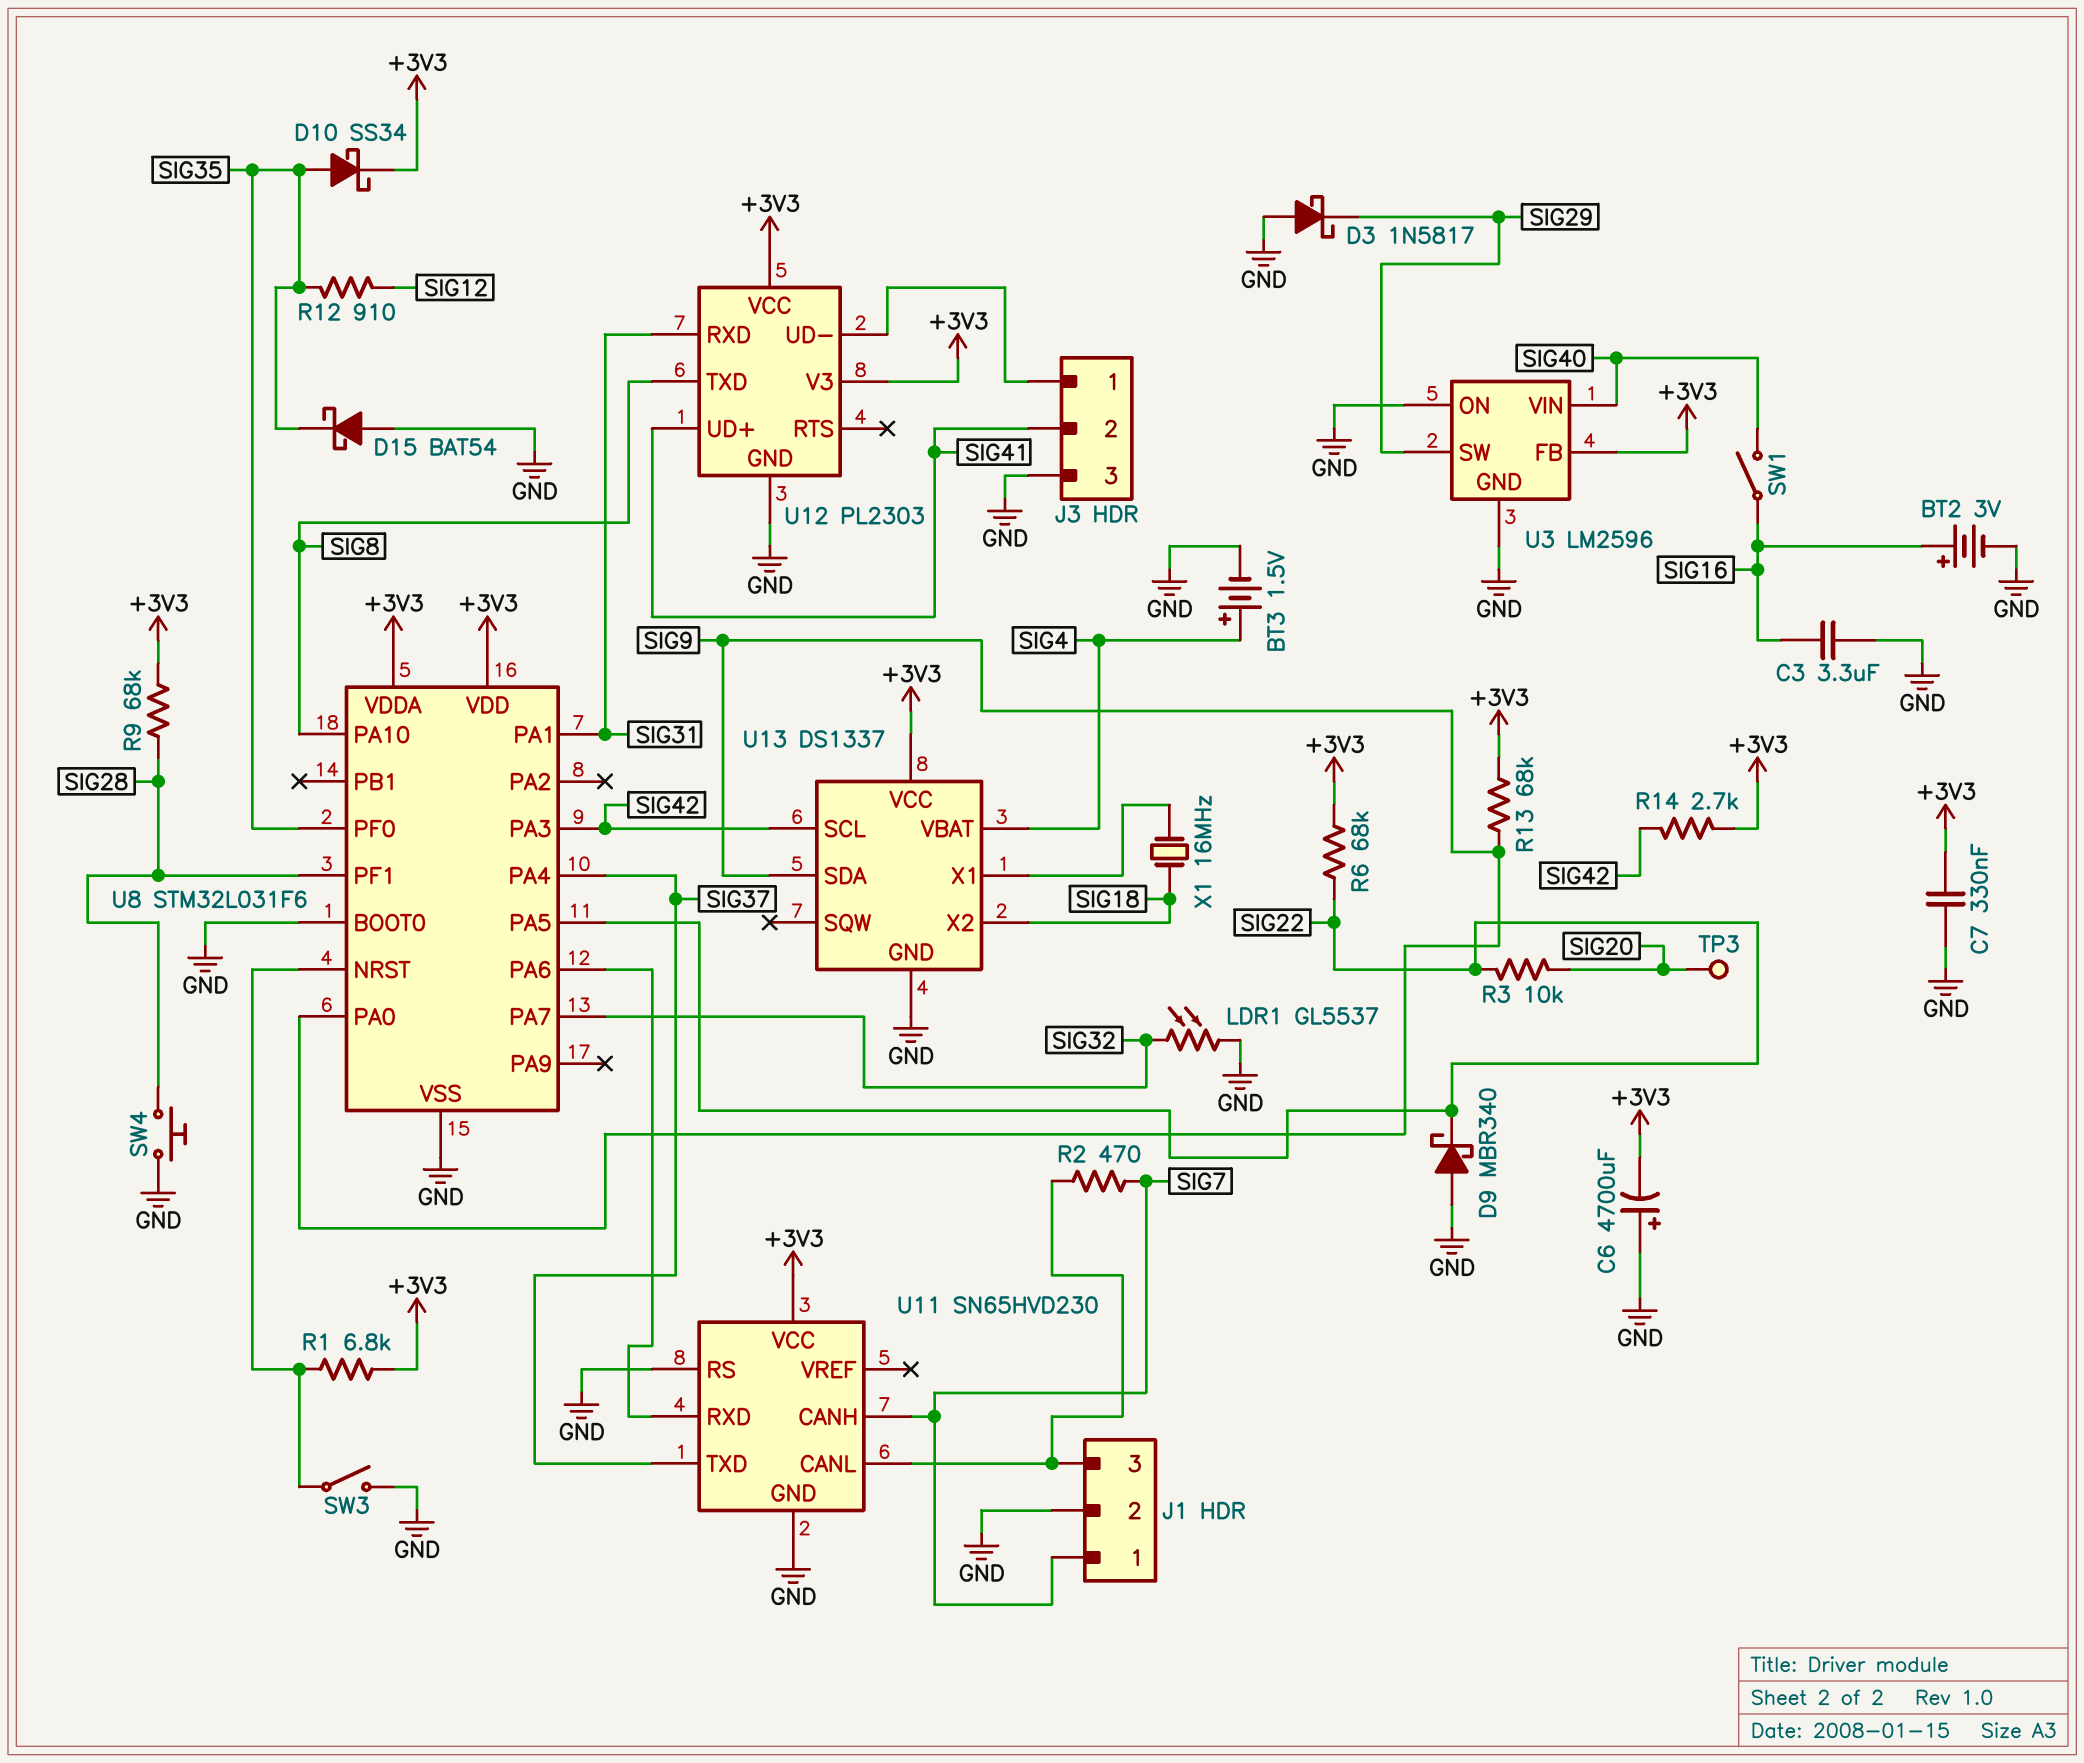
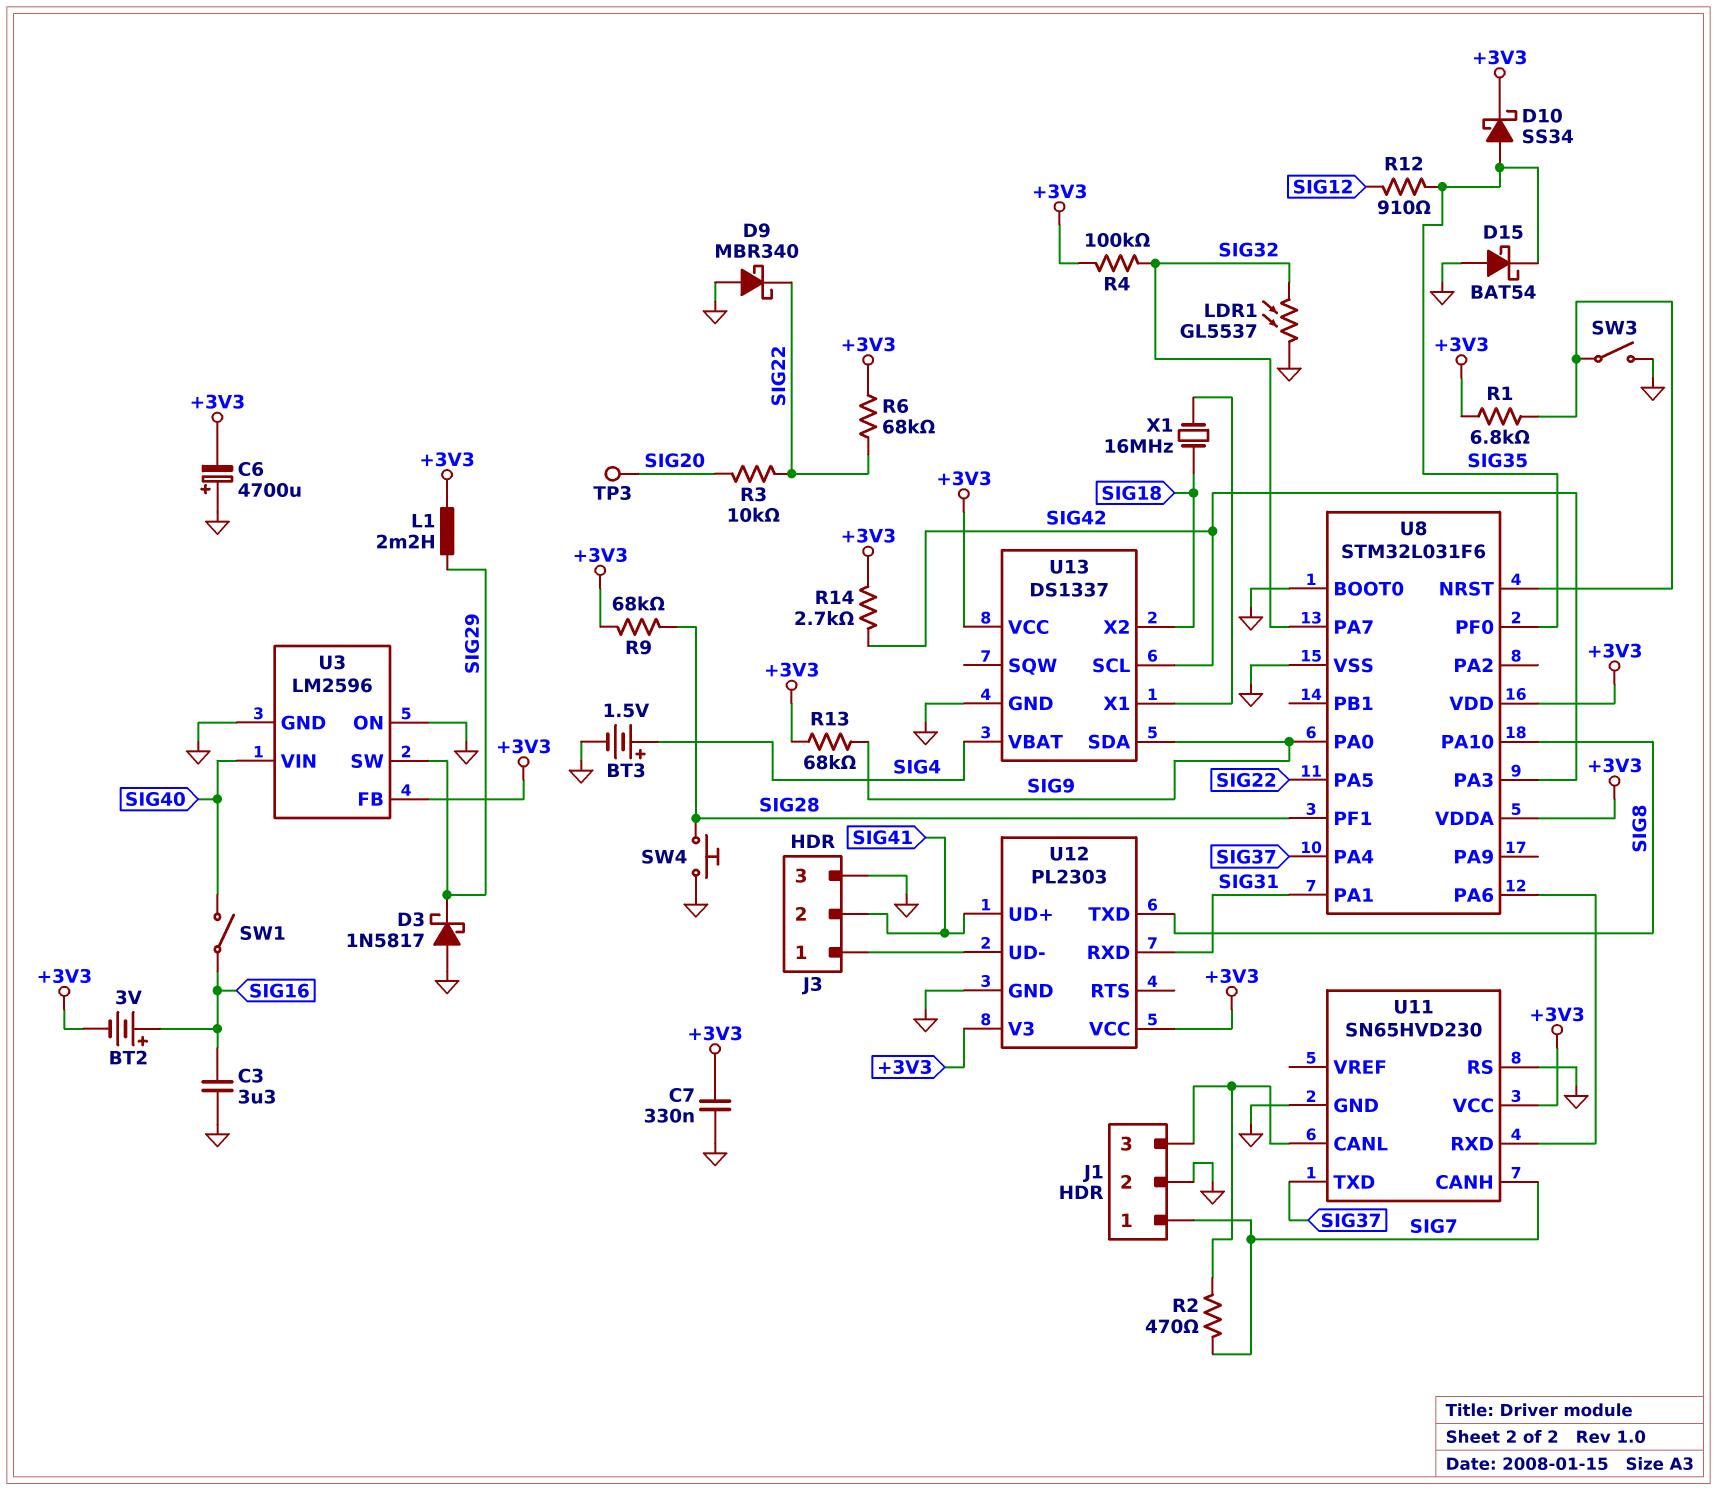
BT2: 3V (plus SIG16, minus GND) -> 3V (plus SIG16, minus +3V3)
L1: none -> 2.2mH (+3V3, SIG29)
R4: none -> 100k (+3V3, SIG32)

